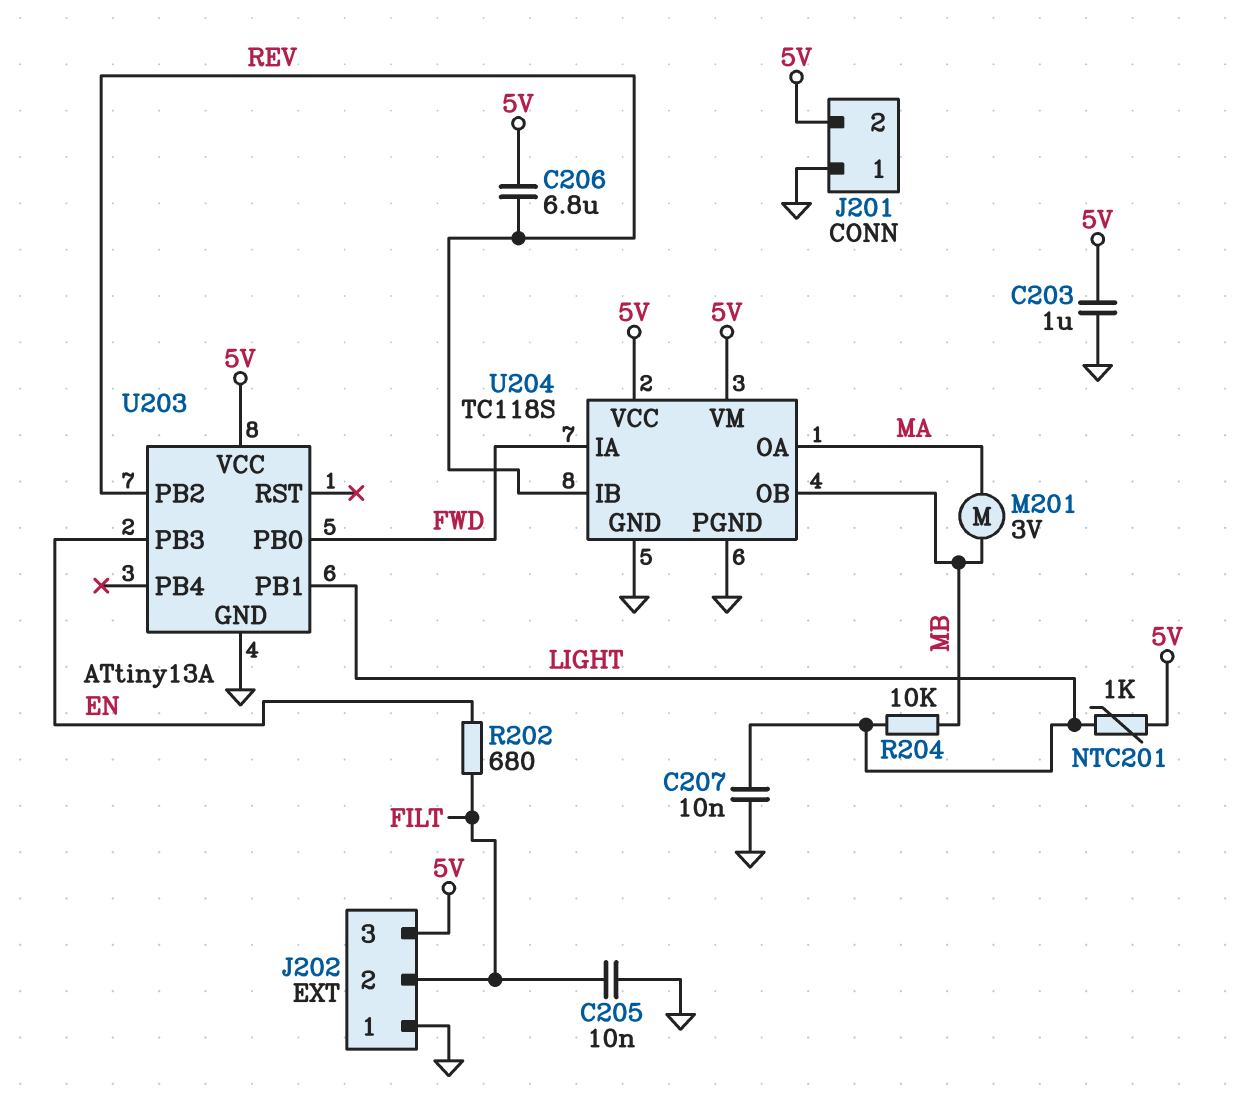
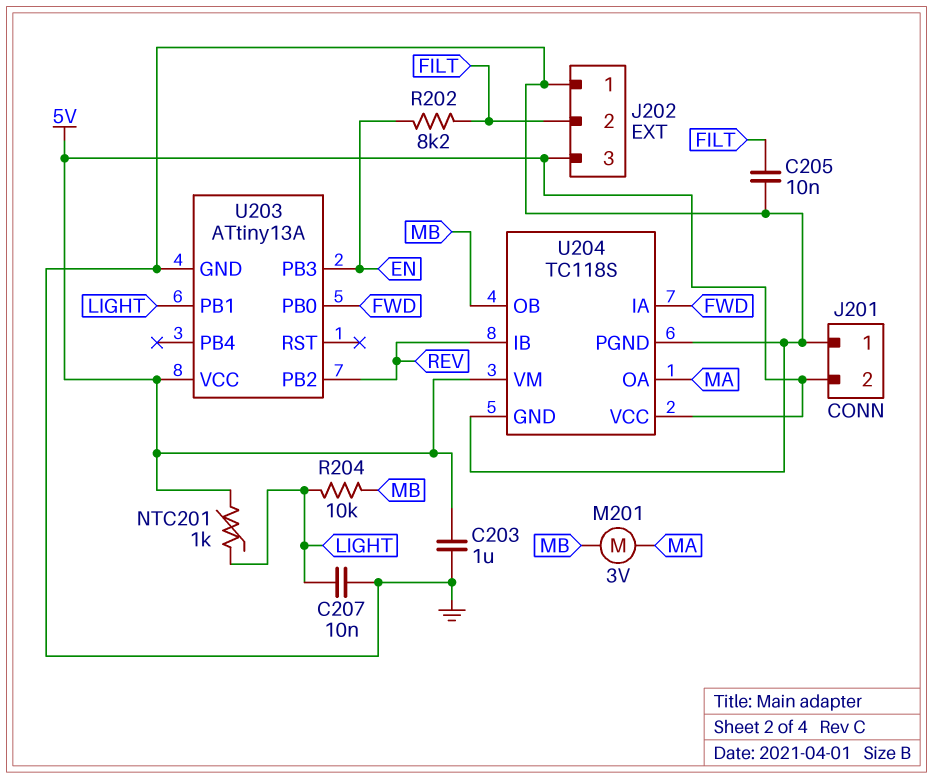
C206: 6.8uF (5V, REV) -> none
R202: 680 (EN, FILT) -> 8.2k (EN, FILT)

